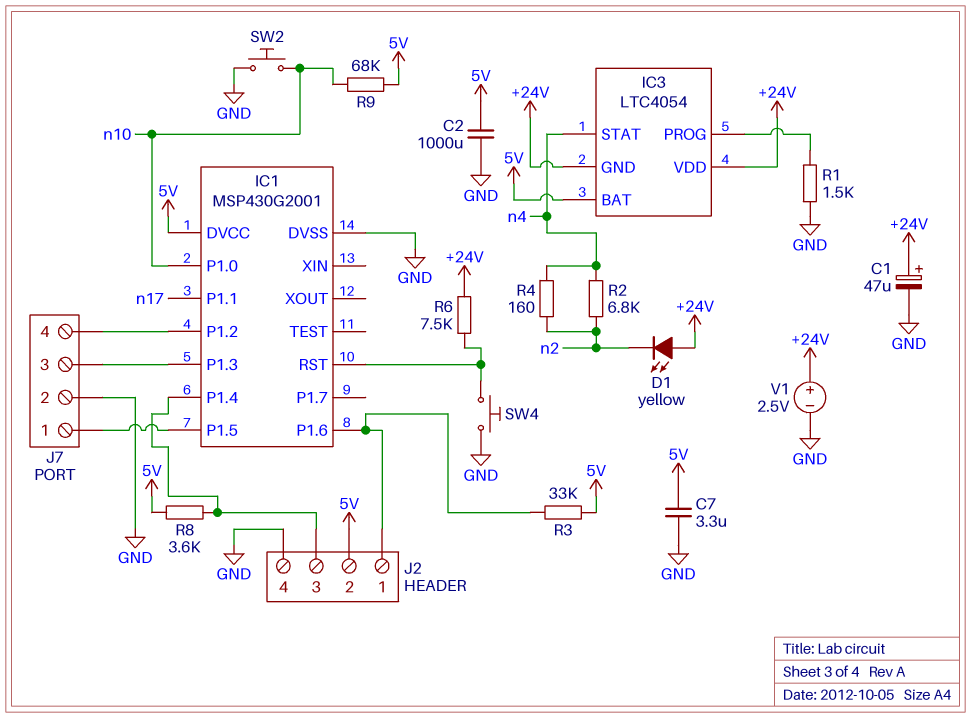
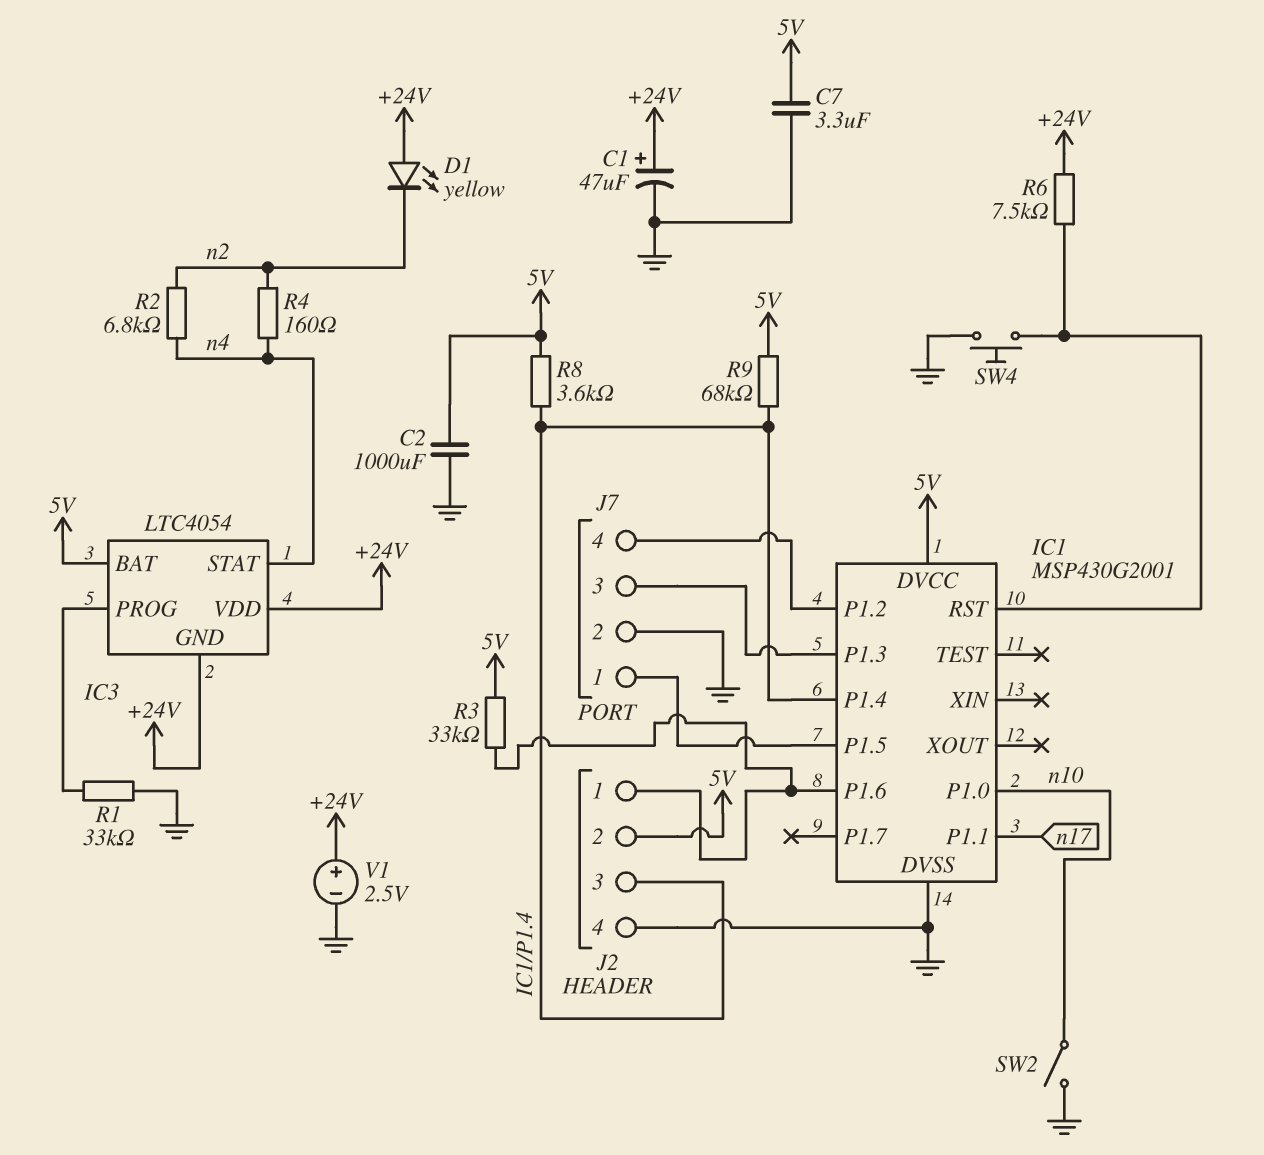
R1: 1.5k (GND, IC3/PROG) -> 33k (GND, IC3/PROG)
R9: 68k (5V, n10) -> 68k (5V, IC1/P1.4)
SW2: button (GND, n10) -> switch (GND, n10)

